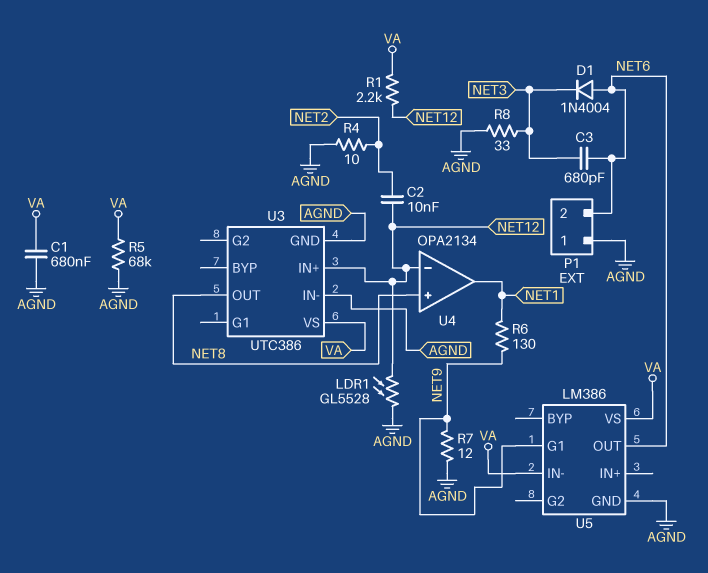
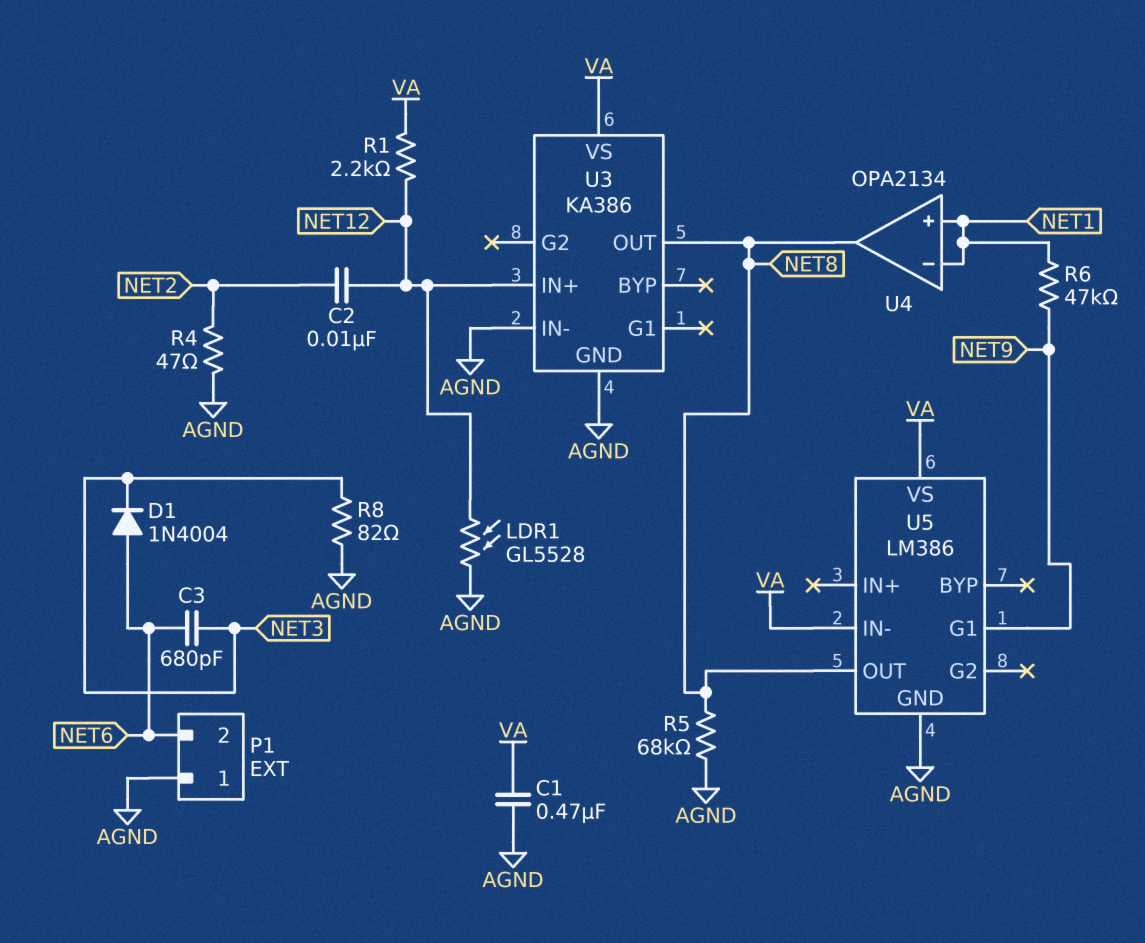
C1: 680nF (AGND, VA) -> 470nF (AGND, VA)
R4: 10 (AGND, NET2) -> 47 (AGND, NET2)
R5: 68k (AGND, VA) -> 68k (AGND, NET8)
R6: 130 (NET1, NET9) -> 47k (NET1, NET9)
R7: 12 (AGND, NET9) -> none
R8: 33 (AGND, NET3) -> 82 (AGND, NET3)
U3: UTC386 -> KA386
U4 pin in+: NET8 -> NET1
U4 pin in-: NET12 -> NET1
U4 pin out: NET1 -> NET8
U5 pin OUT: NET6 -> NET8

